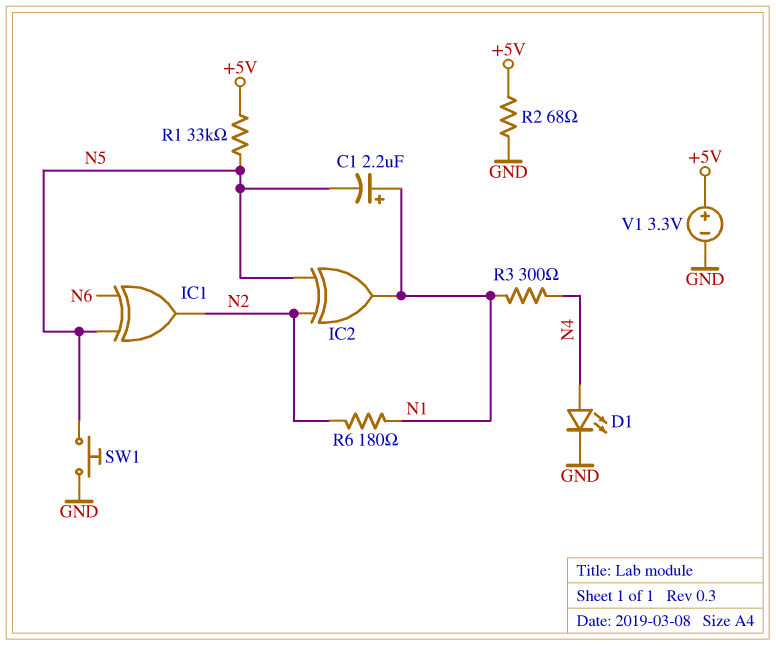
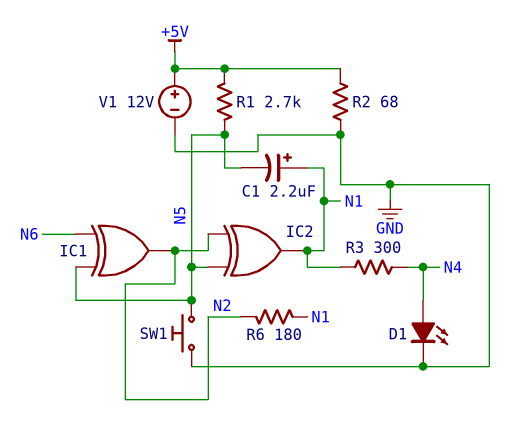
R1: 33k (+5V, N5) -> 2.7k (+5V, N5)
V1: 3.3V (plus +5V, minus GND) -> 12V (plus +5V, minus GND)

